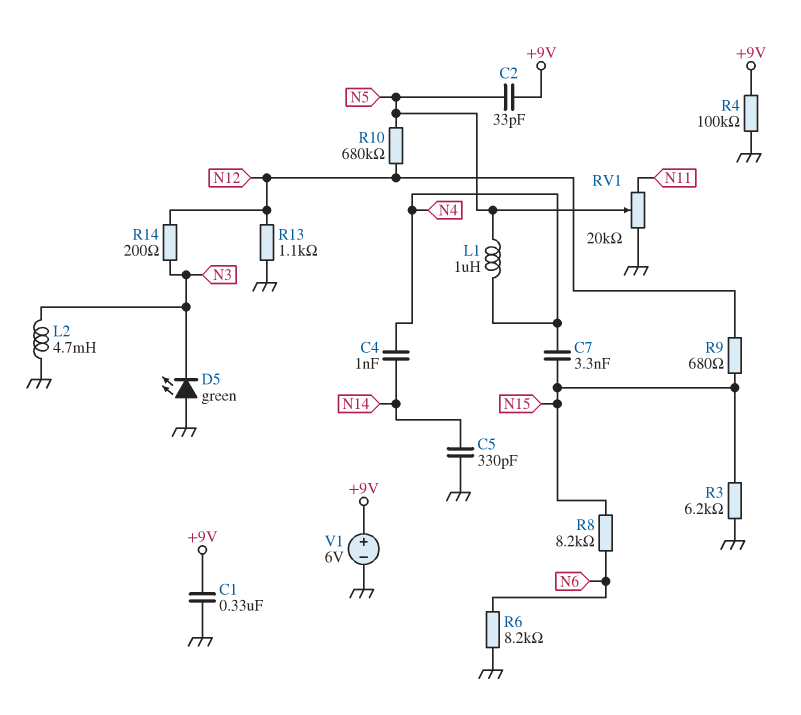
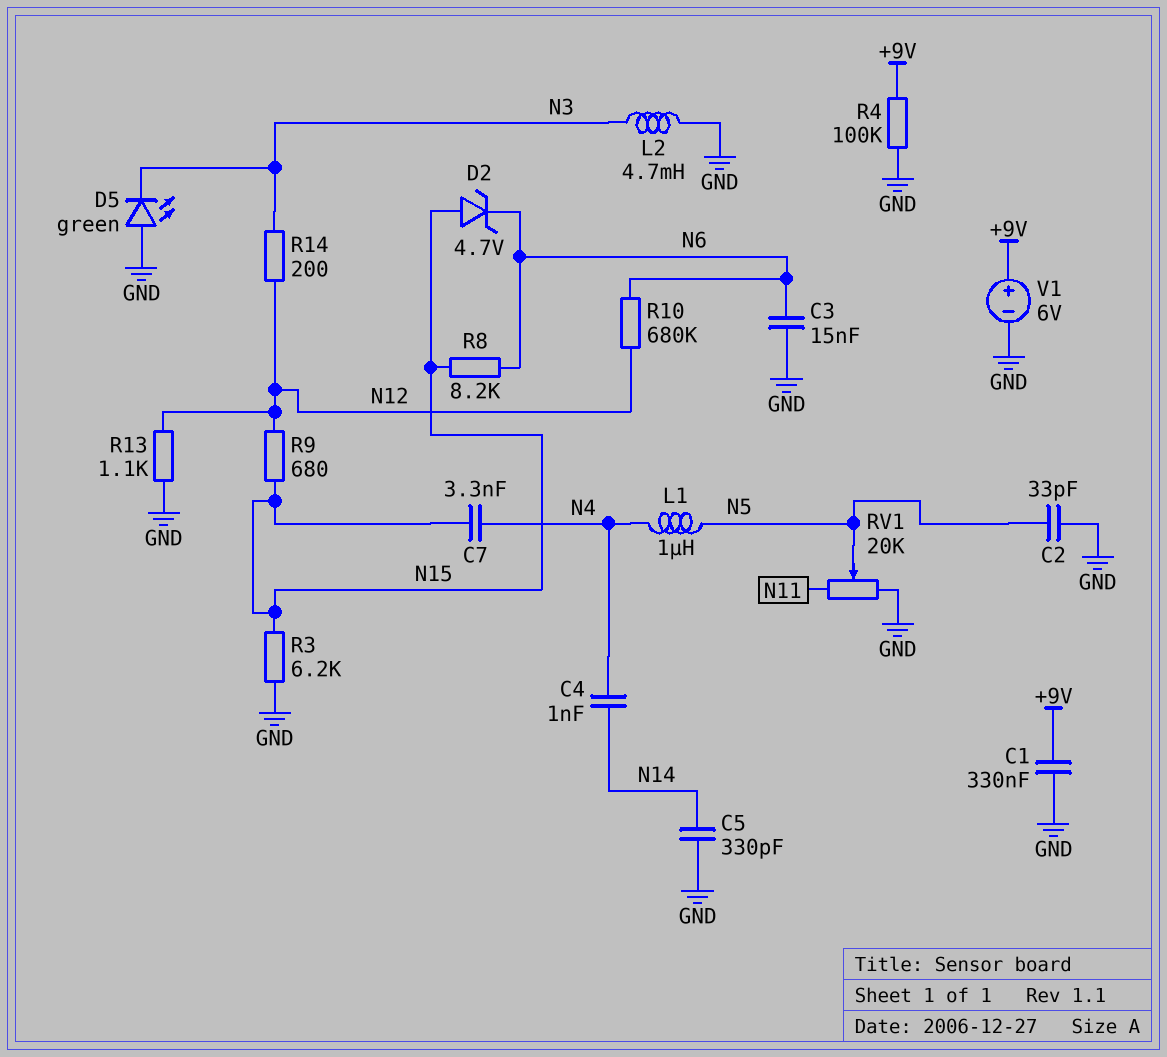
C2: 33pF (+9V, N5) -> 33pF (GND, N5)
C3: none -> 15nF (GND, N6)
D2: none -> zener 4.7V (A N15, K N6)
R6: 8.2k (GND, N6) -> none
R10: 680k (N5, N12) -> 680k (N6, N12)

